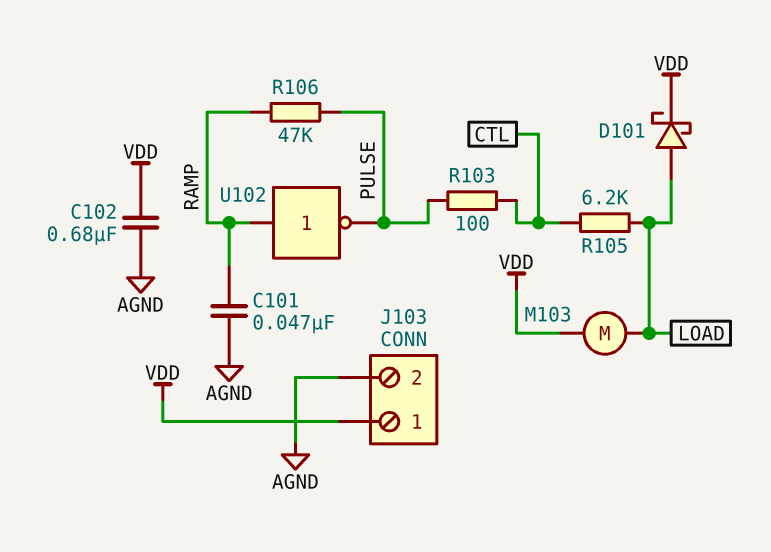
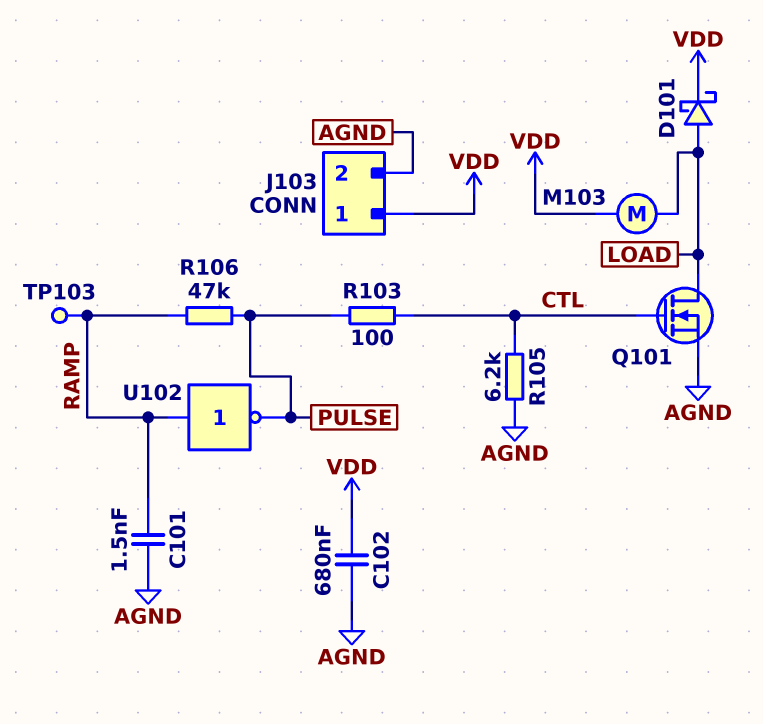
C101: 47nF (AGND, RAMP) -> 1.5nF (AGND, RAMP)
Q101: none -> NMOS (G CTL, D LOAD, S AGND)
R105: 6.2k (CTL, LOAD) -> 6.2k (AGND, CTL)
TP103: none -> test point (RAMP)

